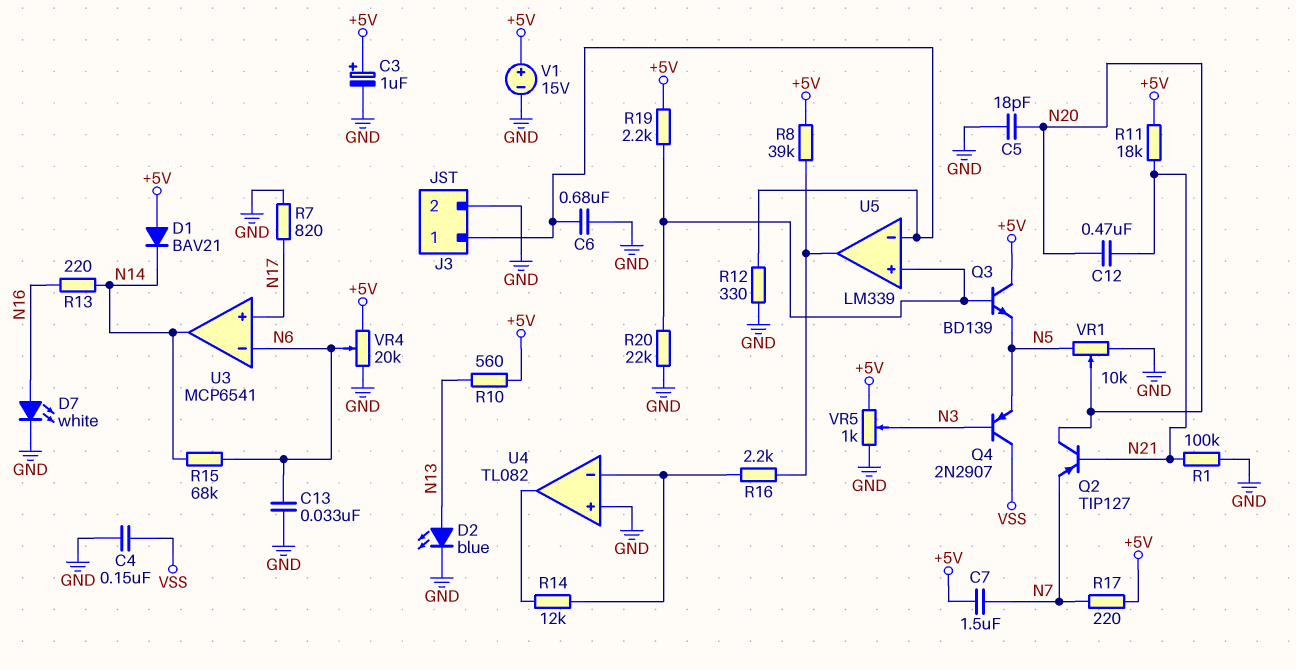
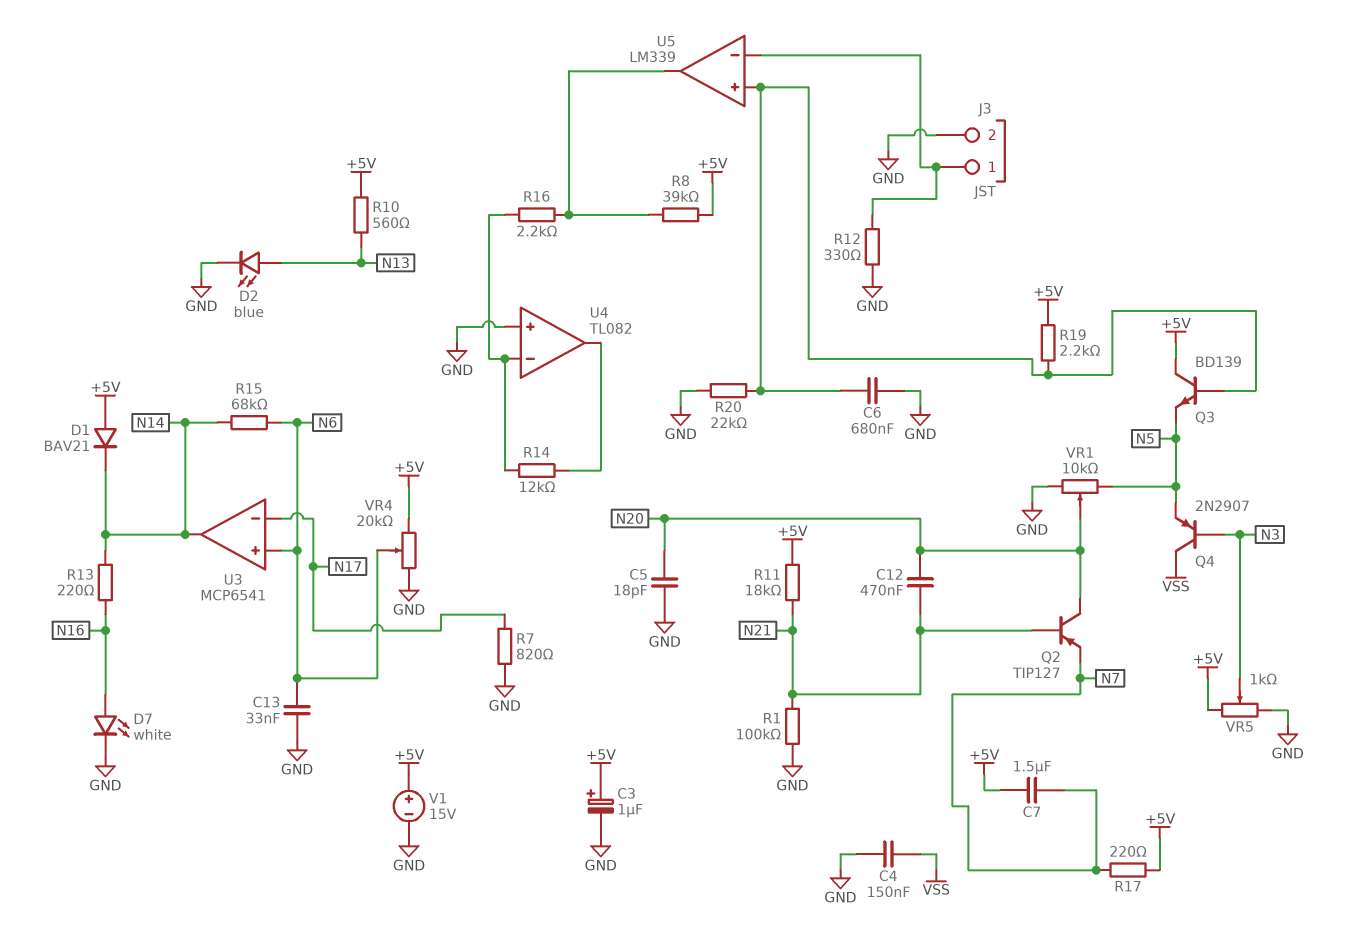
C6: 680nF (GND, J3/1) -> 680nF (GND, U5/in+)
U3 pin in+: N17 -> N6
U3 pin in-: N6 -> N17

